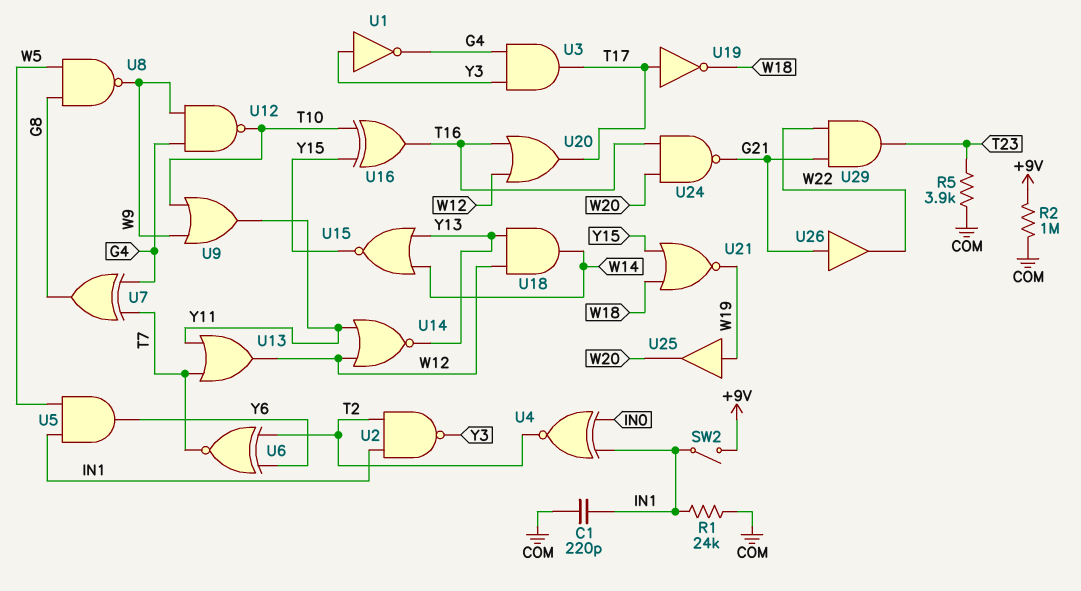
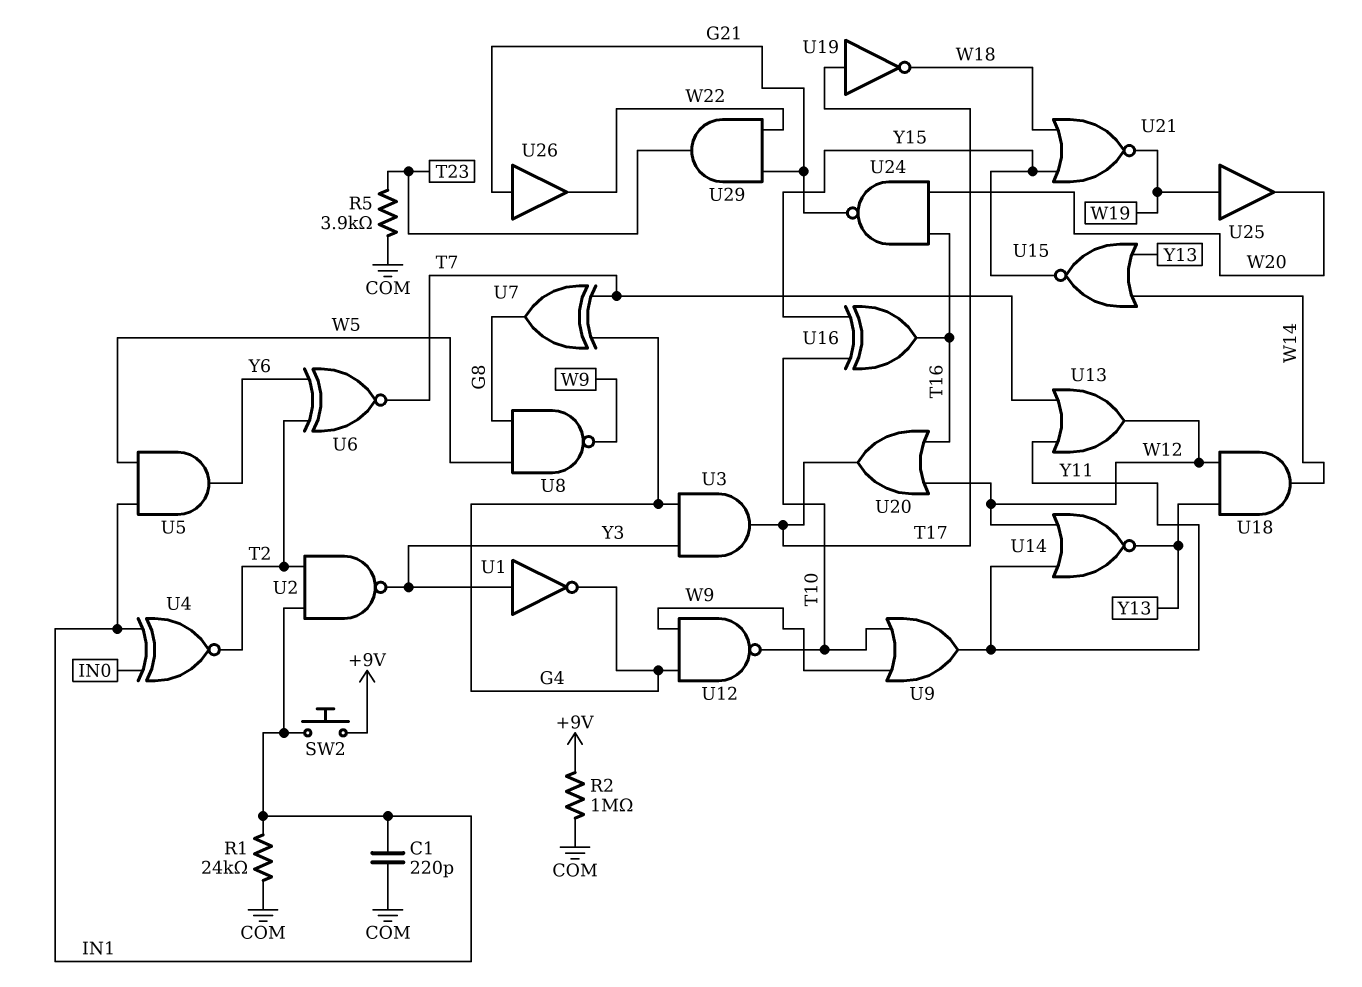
SW2: switch (+9V, IN1) -> button (+9V, IN1)

